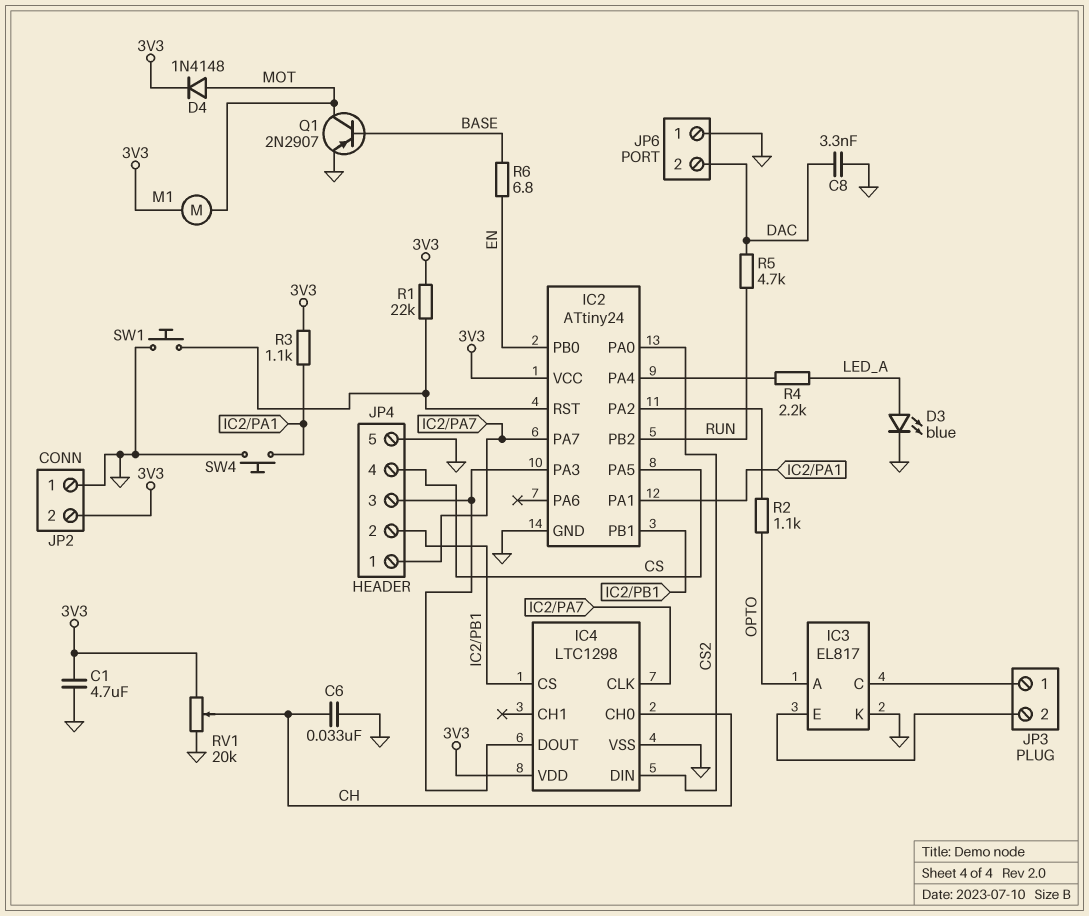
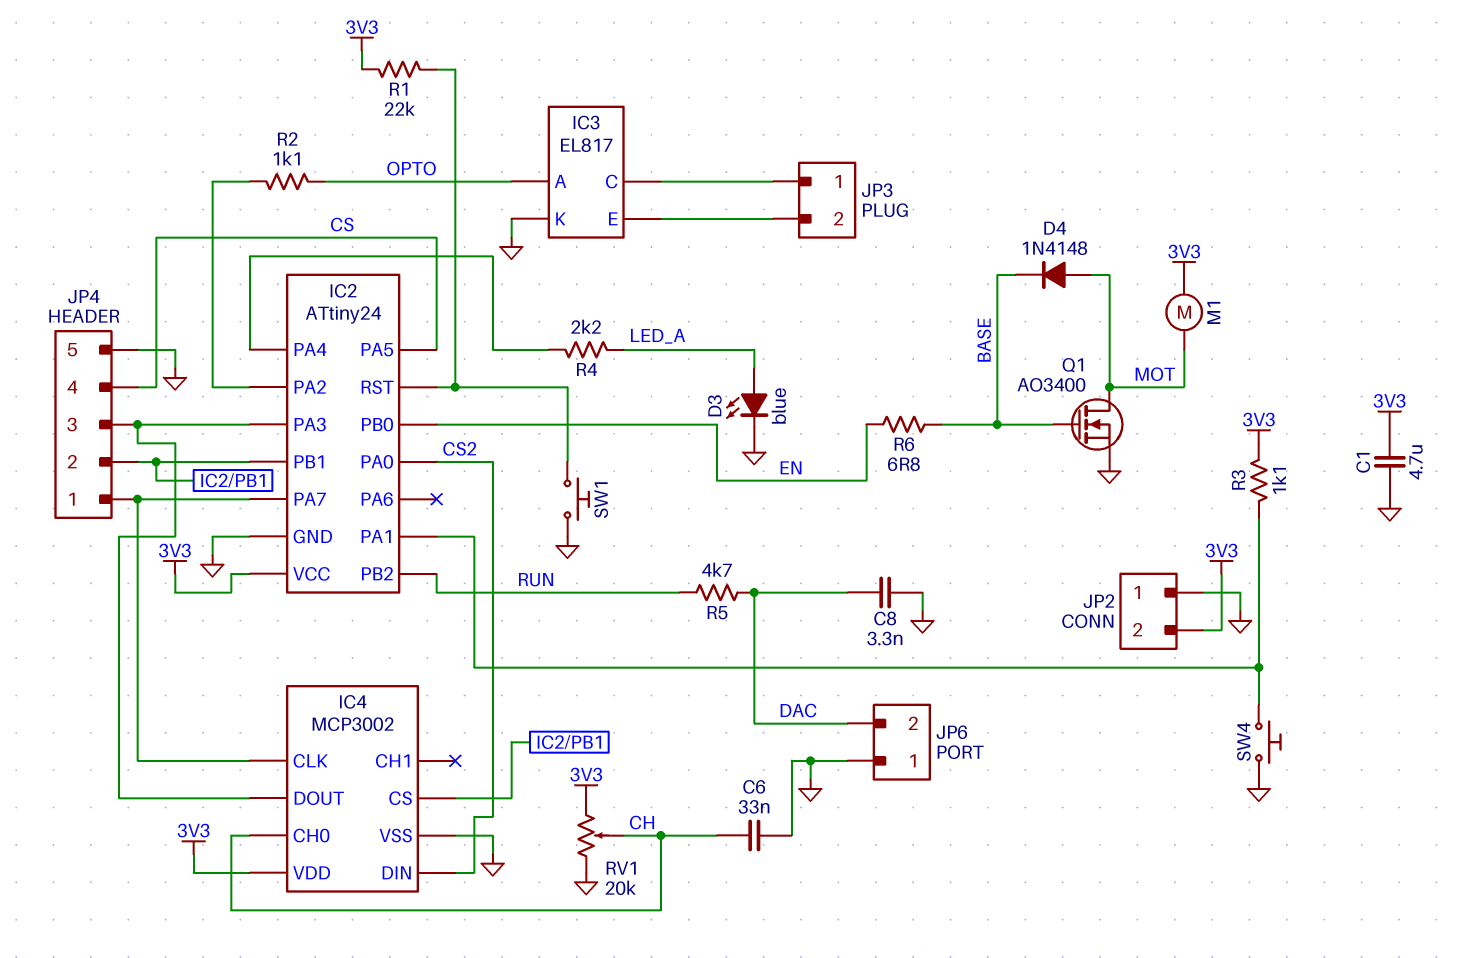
D4: diode 1N4148 (A MOT, K 3V3) -> diode 1N4148 (A MOT, K BASE)
IC4: LTC1298 -> MCP3002
Q1: PNP 2N2907 (B BASE, C MOT, E GND) -> NMOS AO3400 (G BASE, D MOT, S GND)

